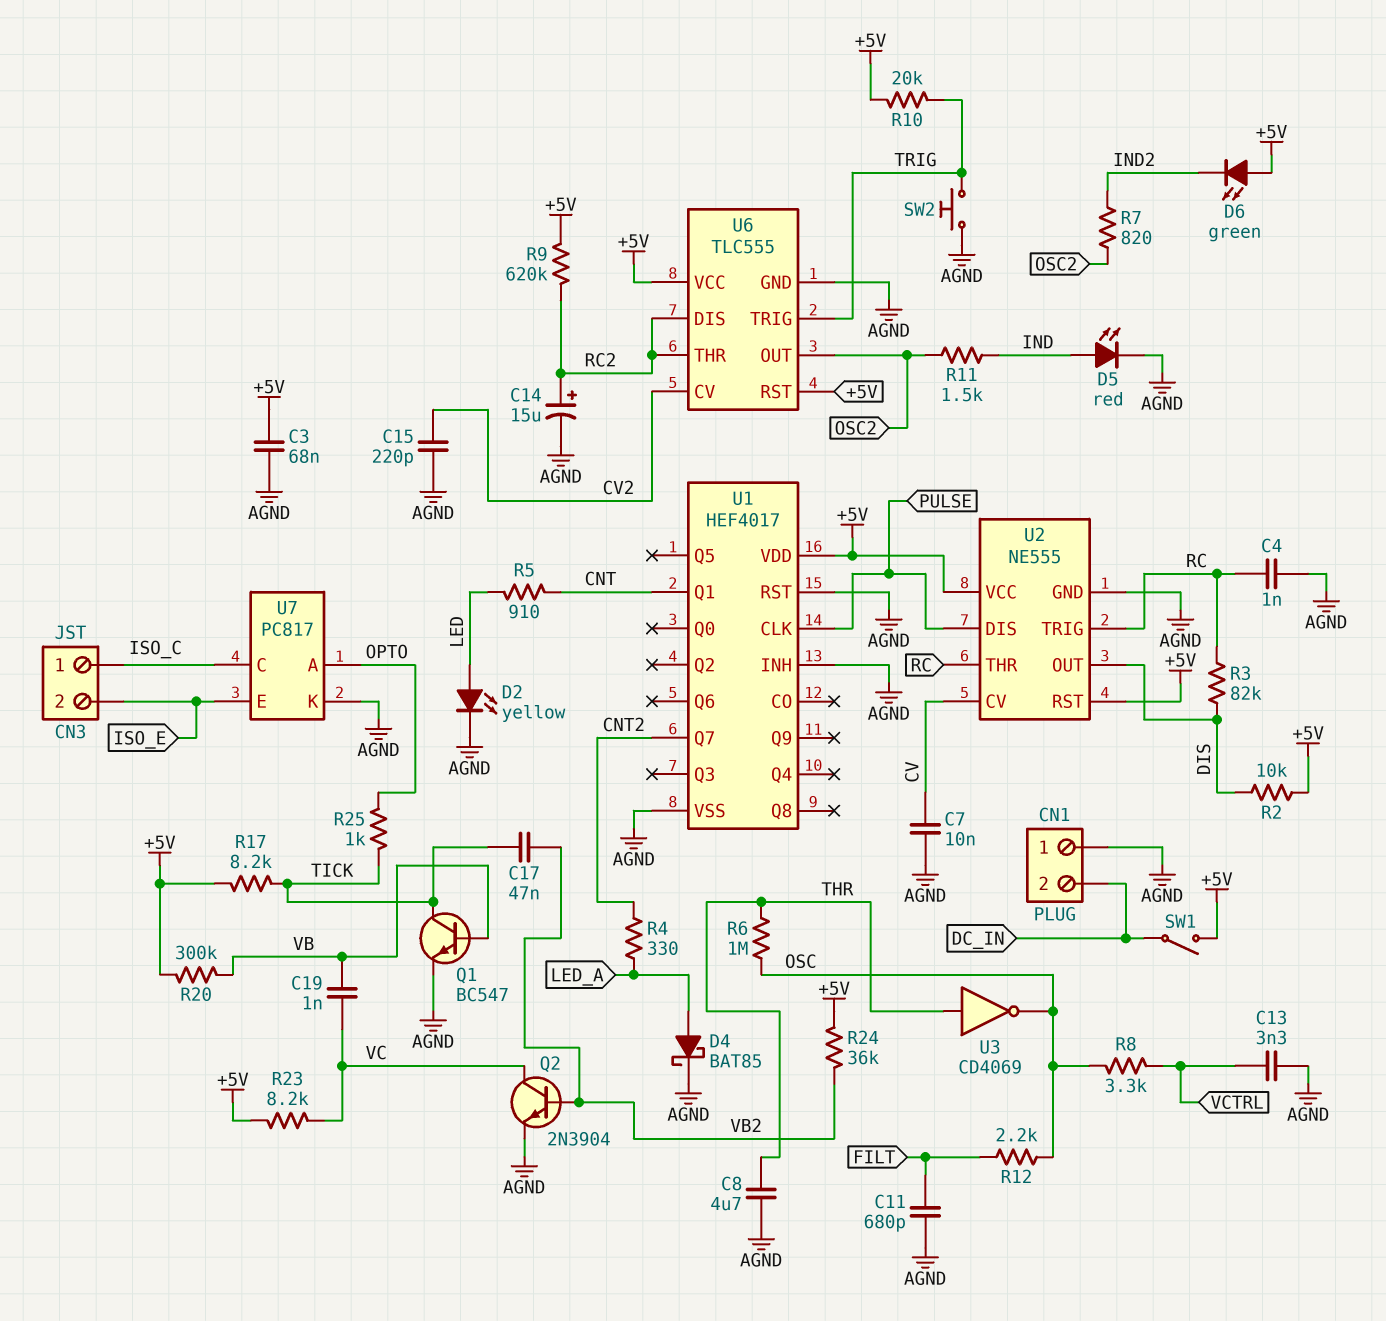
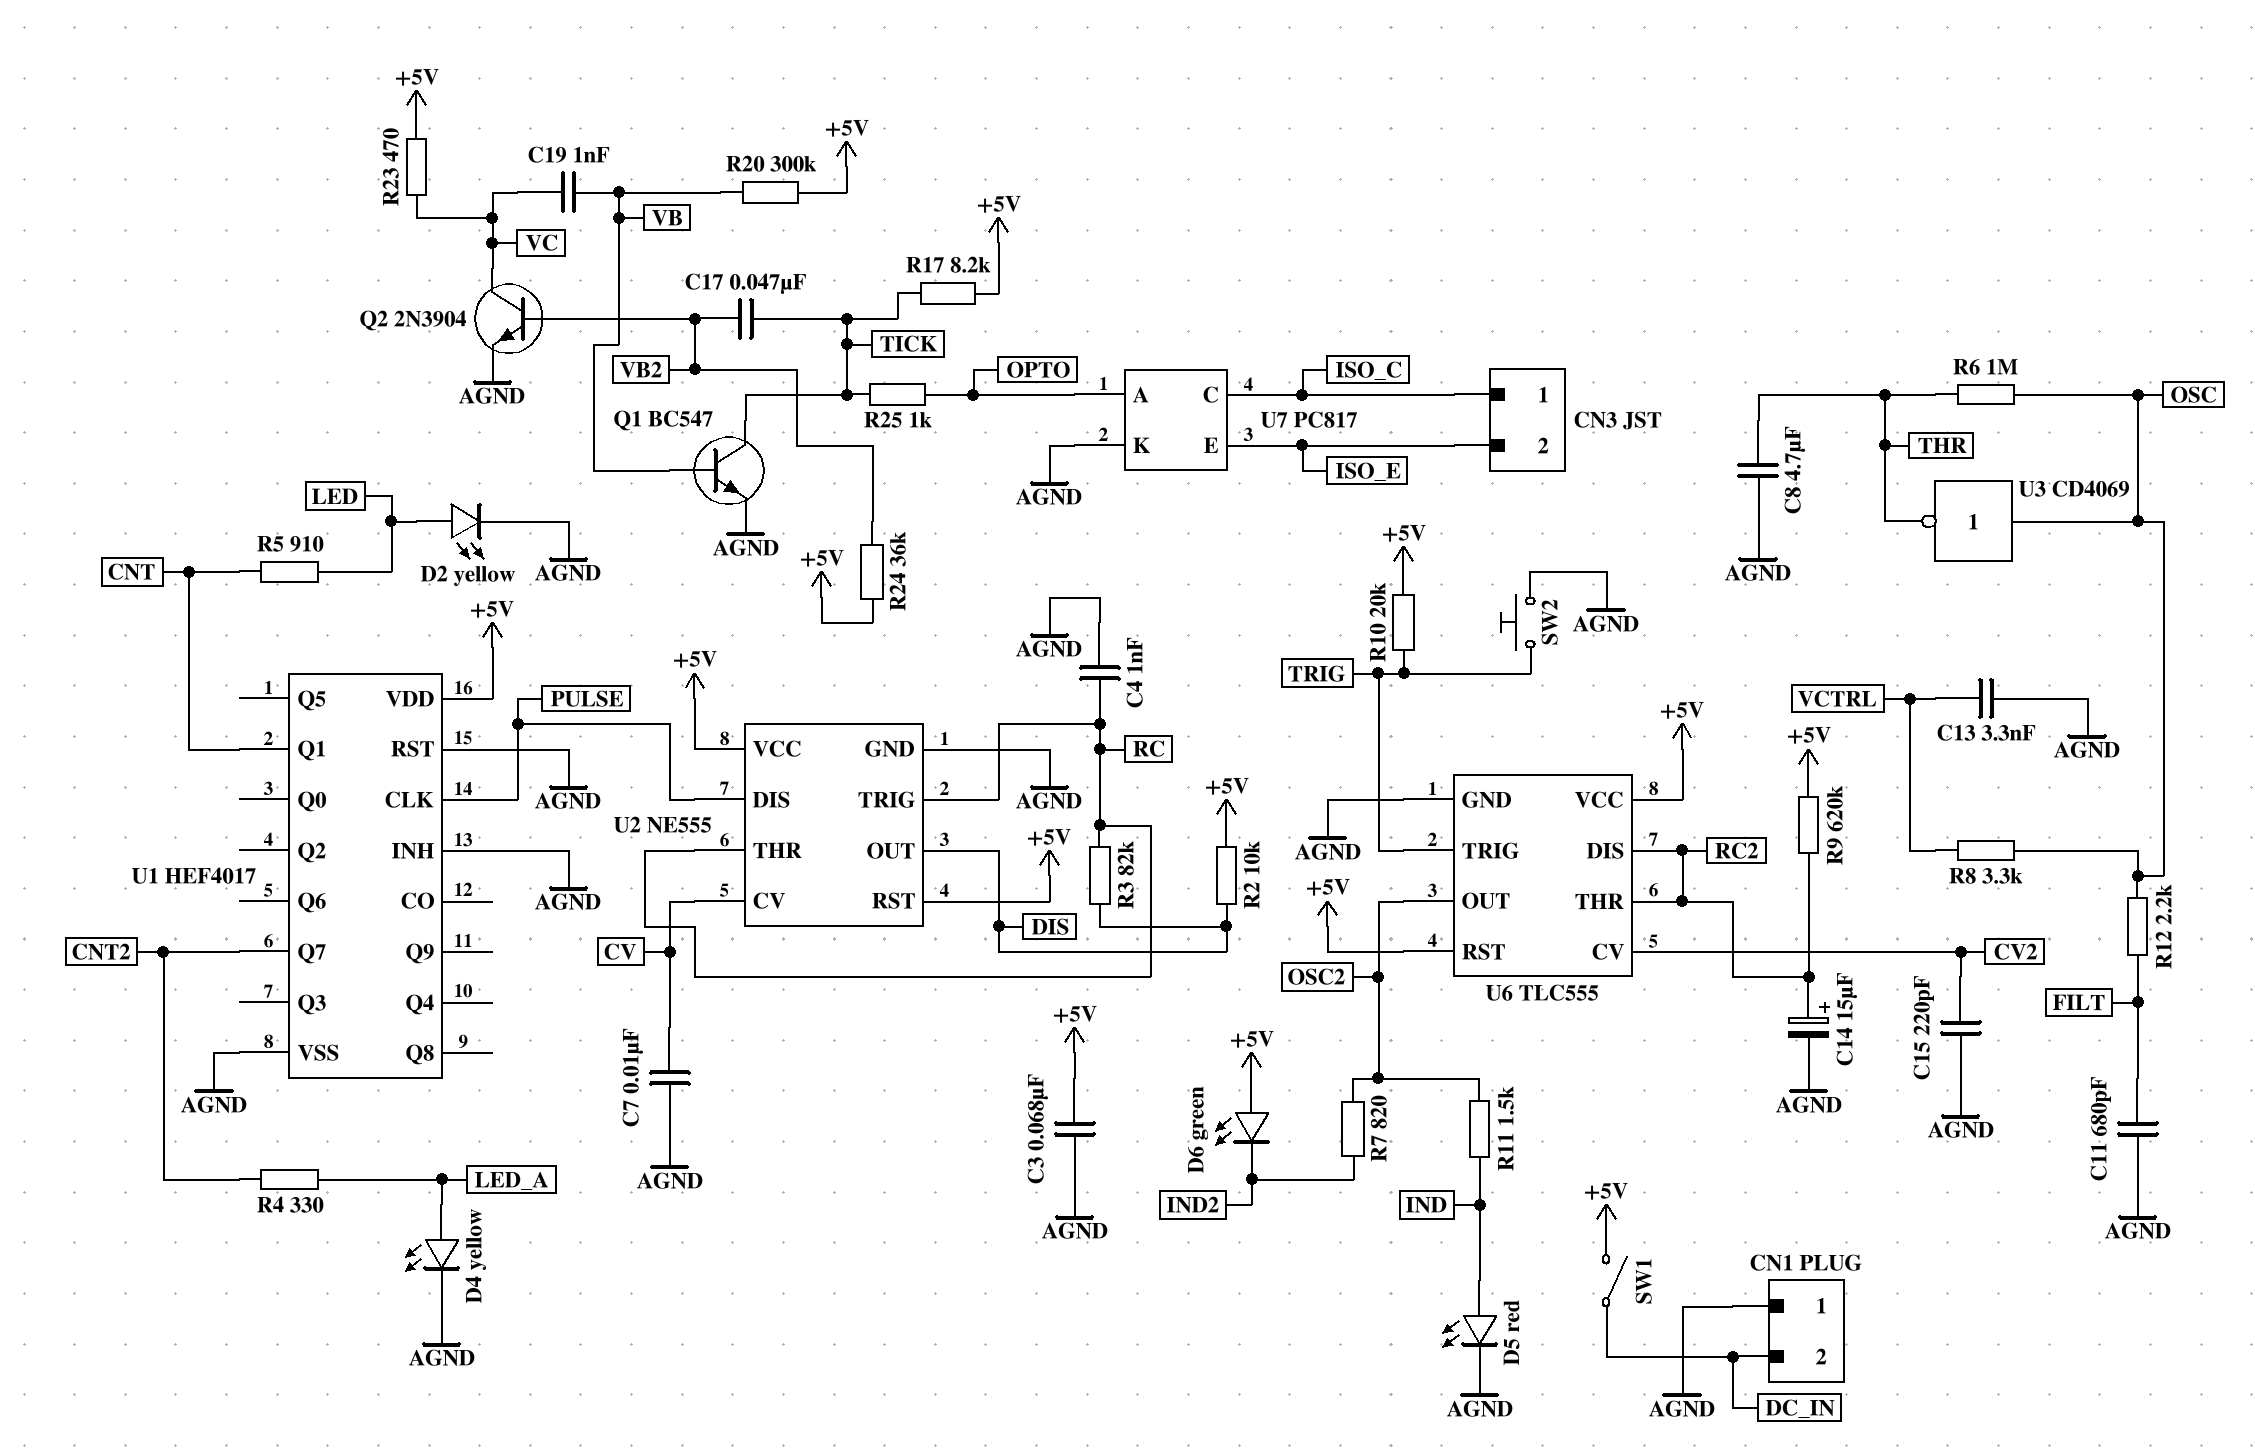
D4: schottky BAT85 (A LED_A, K AGND) -> LED yellow (A LED_A, K AGND)
R23: 8.2k (+5V, VC) -> 470 (+5V, VC)
U3: NOT CD4069 (in THR, out OSC) -> NOT CD4069 (in OSC, out THR)

